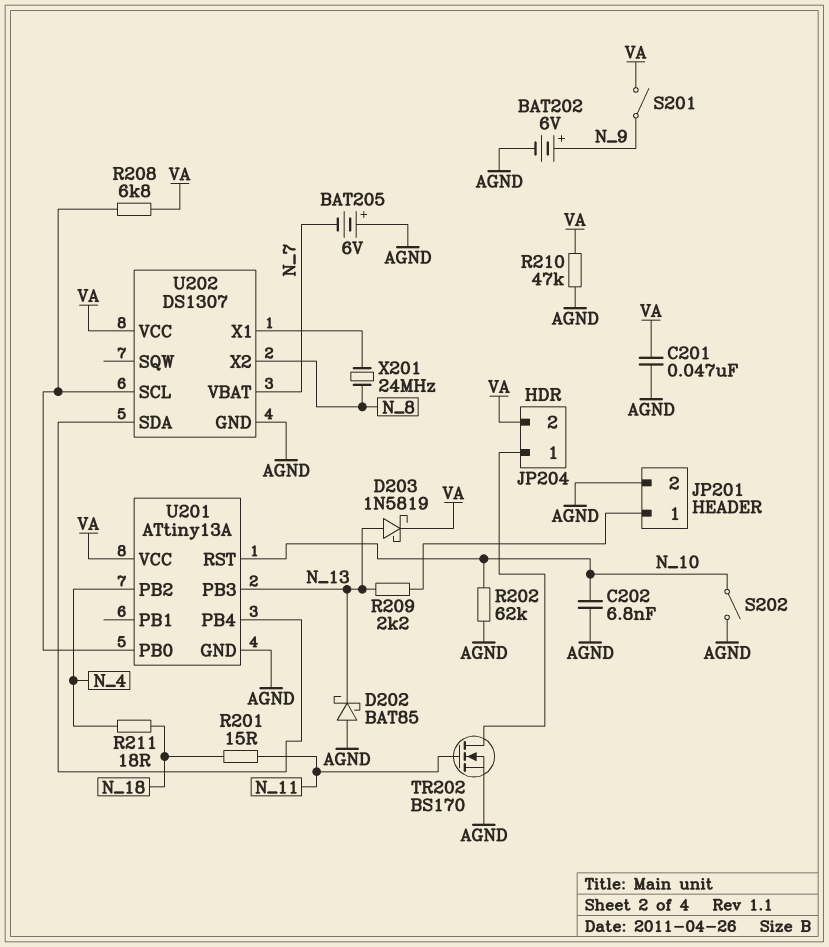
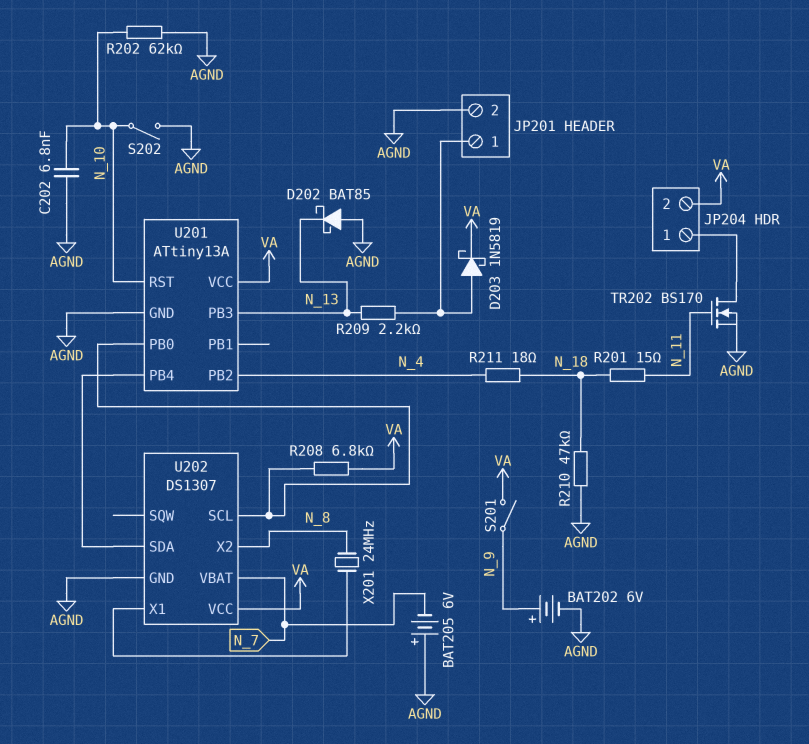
C201: 47nF (AGND, VA) -> none
D203: schottky 1N5819 (A N_13, K VA) -> schottky 1N5819 (A JP201/1, K VA)
R210: 47k (AGND, VA) -> 47k (AGND, N_18)

